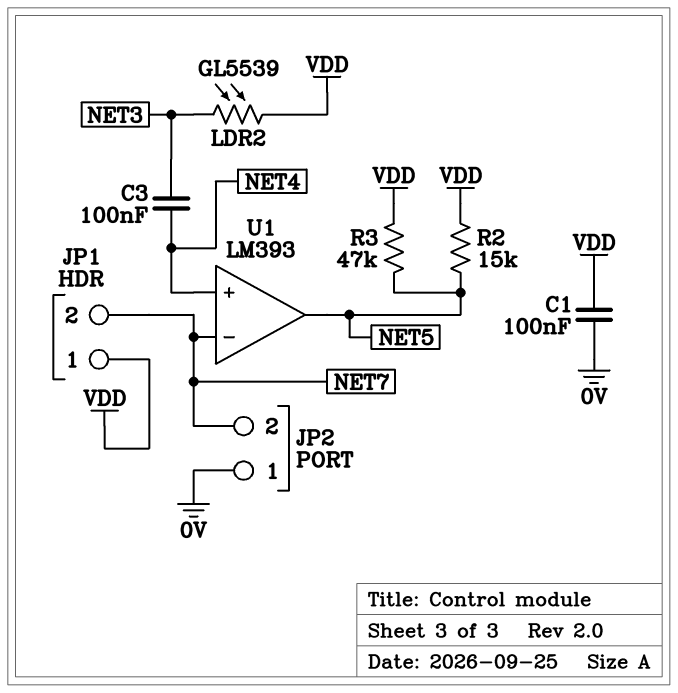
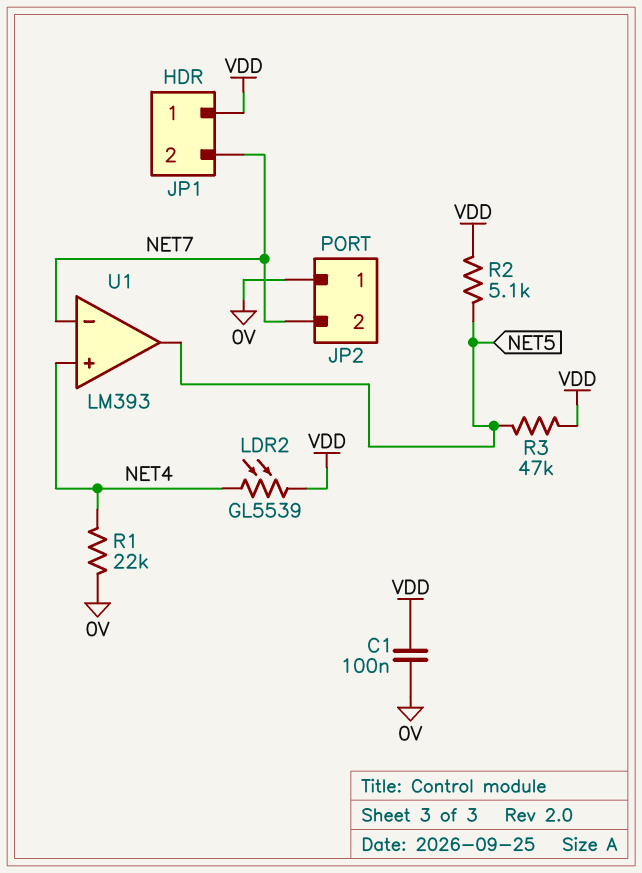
C3: 100nF (NET3, NET4) -> none
LDR2: GL5539 (NET3, VDD) -> GL5539 (NET4, VDD)
R1: none -> 22k (0V, NET4)
R2: 15k (NET5, VDD) -> 5.1k (NET5, VDD)

